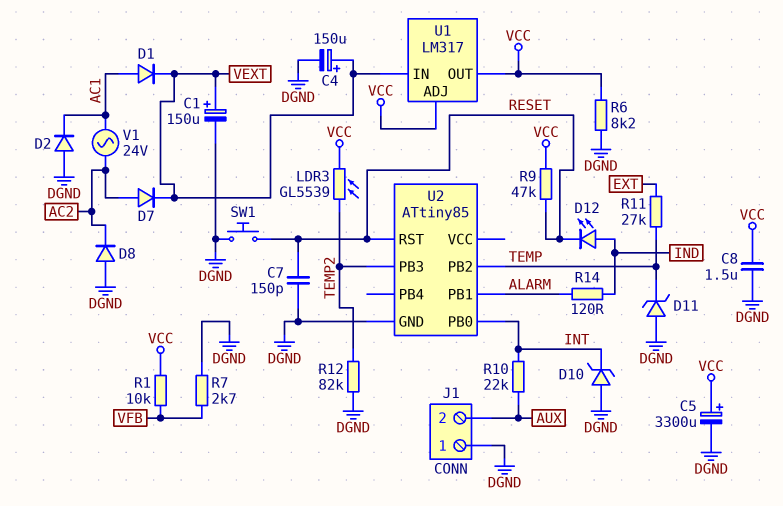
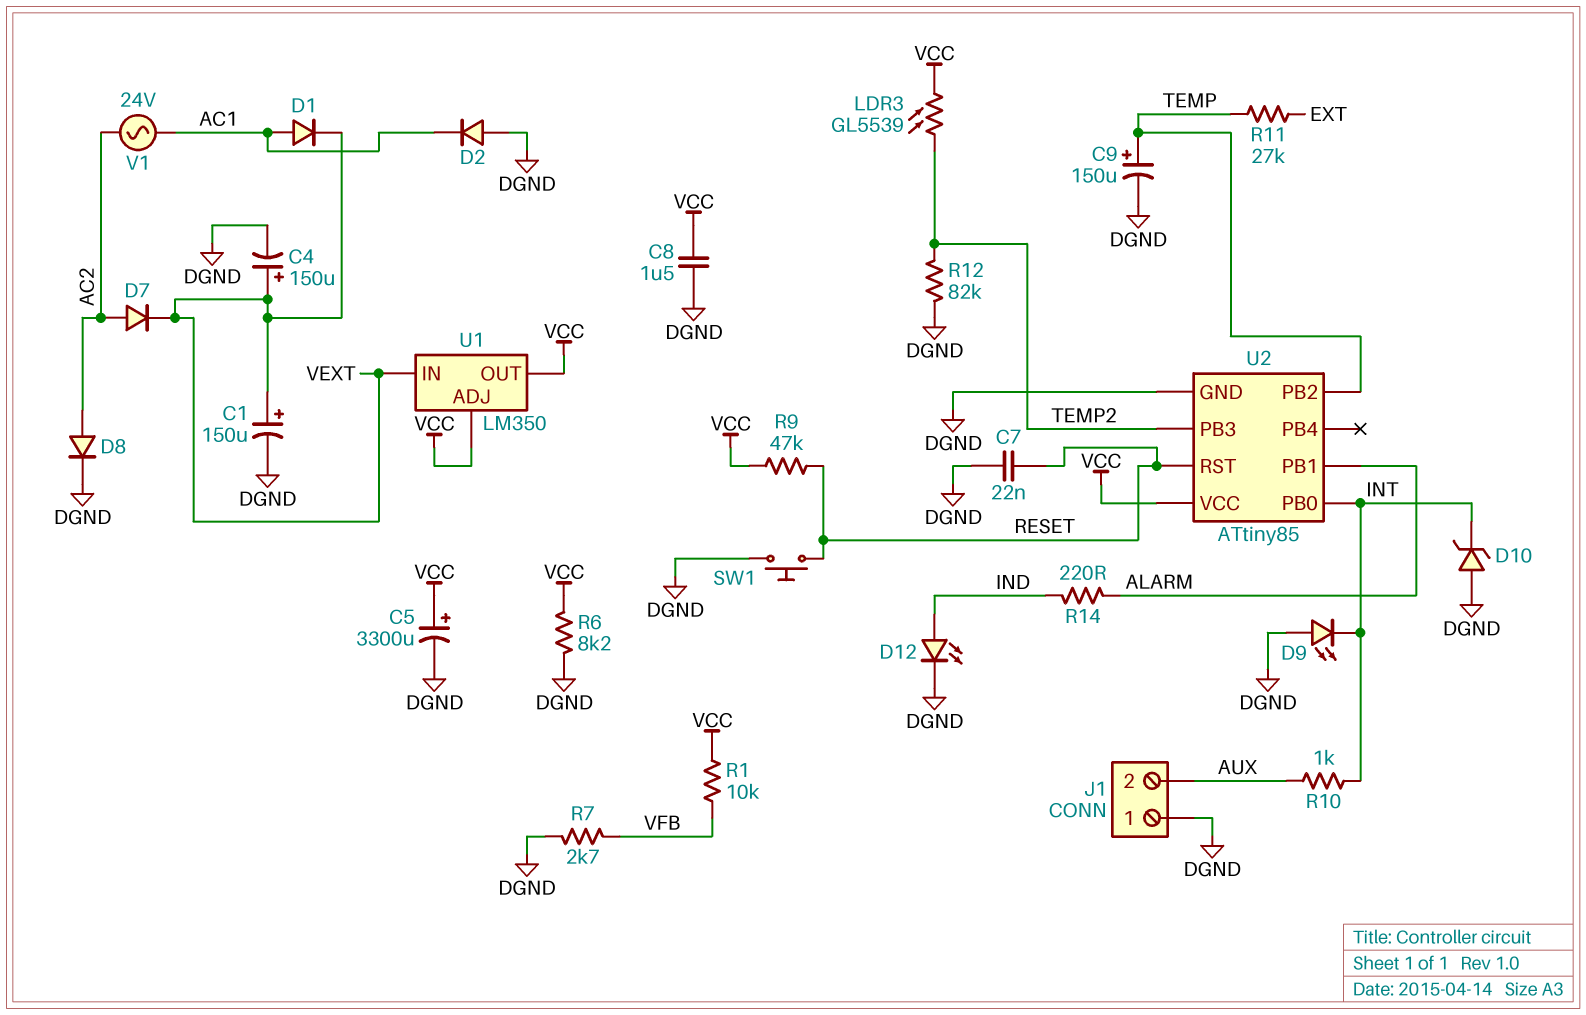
C7: 150pF (DGND, RESET) -> 22nF (DGND, RESET)
C9: none -> 150uF (plus TEMP, minus DGND)
D8: diode (A DGND, K AC2) -> diode (A AC2, K DGND)
D9: none -> LED (A DGND, K INT)
D11: zener (A DGND, K TEMP) -> none
D12: LED (A IND, K RESET) -> LED (A IND, K DGND)
R10: 22k (AUX, INT) -> 1k (AUX, INT)
R14: 120 (ALARM, IND) -> 220 (ALARM, IND)
U1: LM317 -> LM350
U2 pin VCC: none -> VCC

